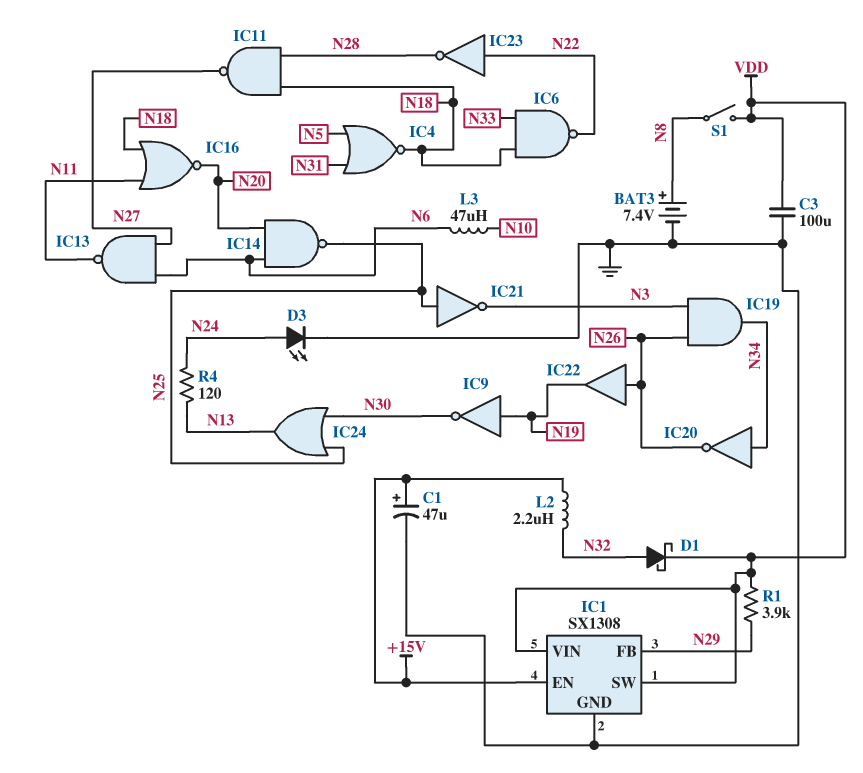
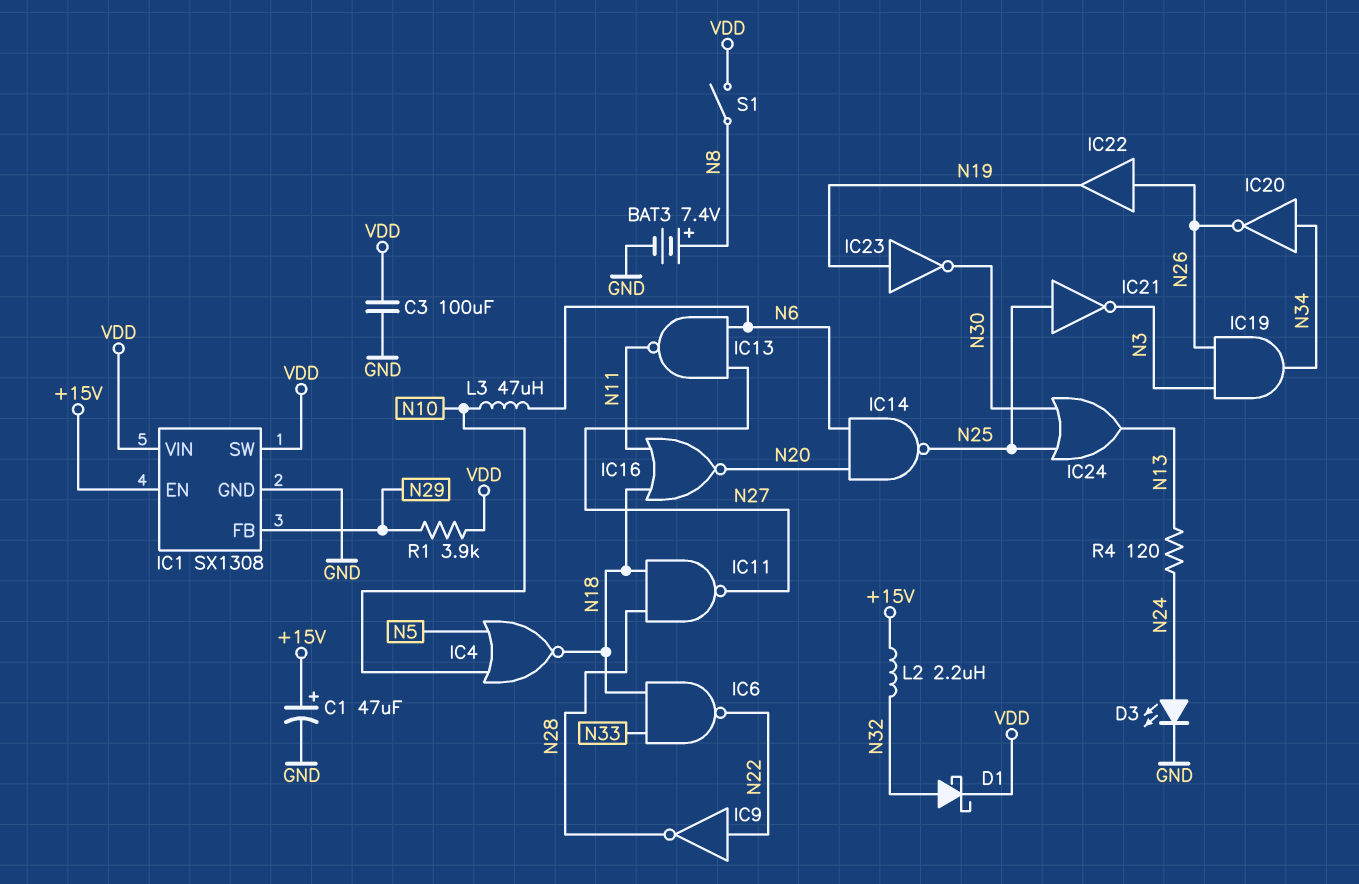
IC4: NOR (in N5, in N31, out N18) -> NOR (in N5, in N10, out N18)
IC9: NOT (in N19, out N30) -> NOT (in N22, out N28)
IC23: NOT (in N22, out N28) -> NOT (in N19, out N30)

